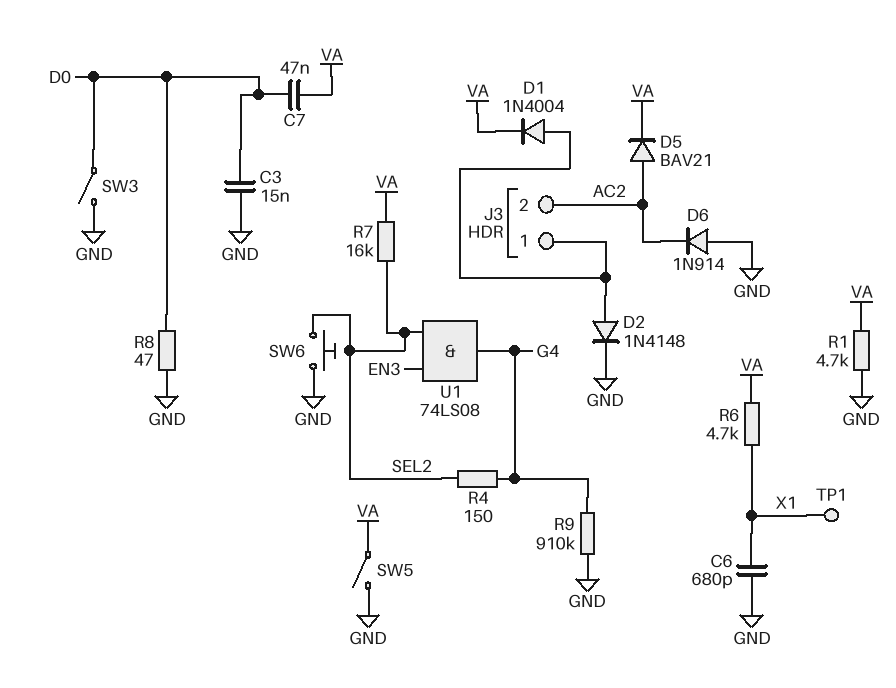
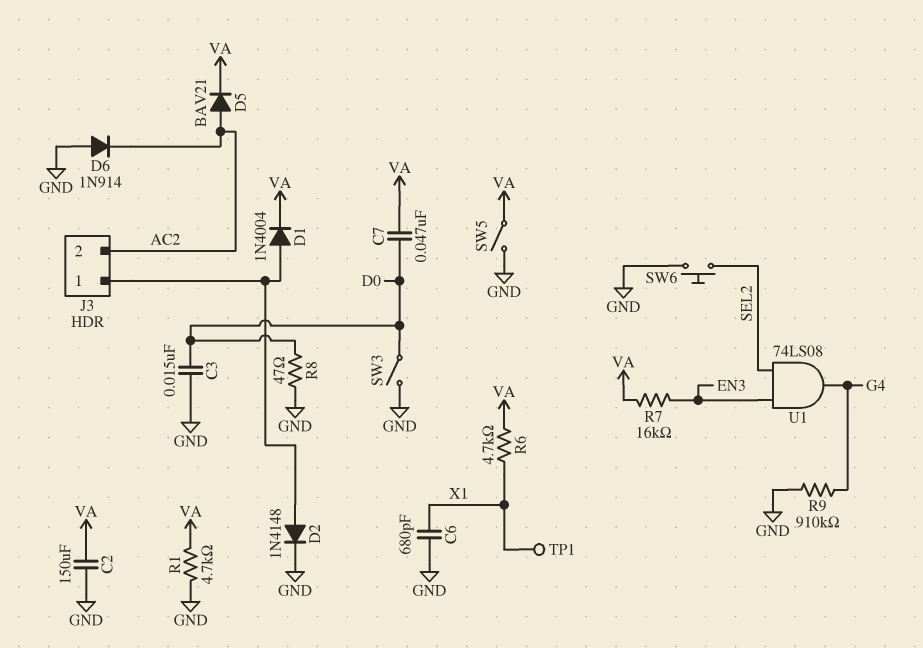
C2: none -> 150uF (GND, VA)
R4: 150 (G4, SEL2) -> none
R7: 16k (SEL2, VA) -> 16k (EN3, VA)

